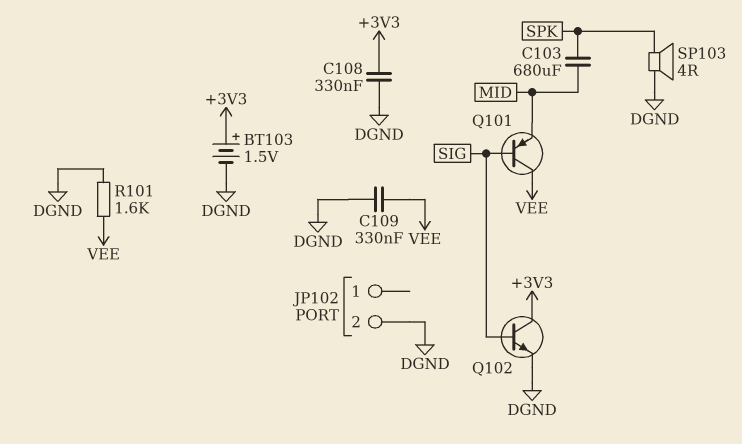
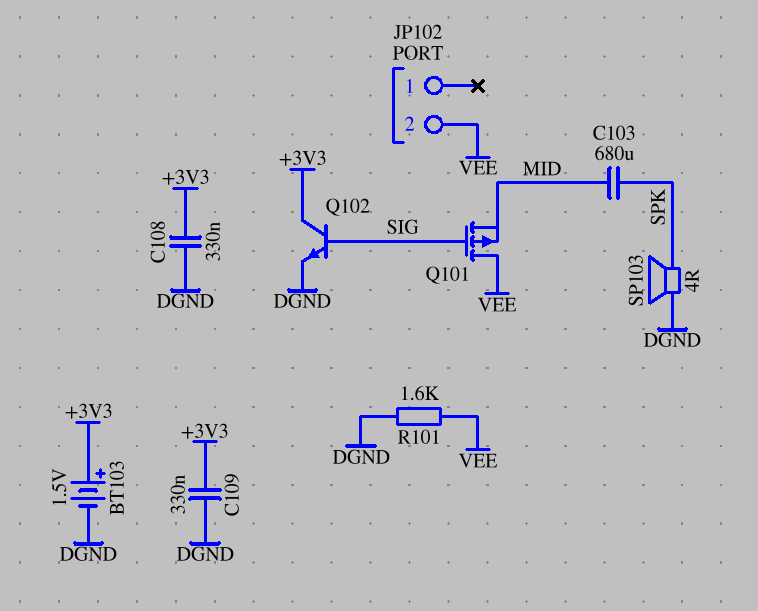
C109: 330nF (DGND, VEE) -> 330nF (+3V3, DGND)
JP102 pin 2: DGND -> VEE
Q101: PNP (B SIG, C VEE, E MID) -> PMOS (G SIG, D VEE, S MID)

